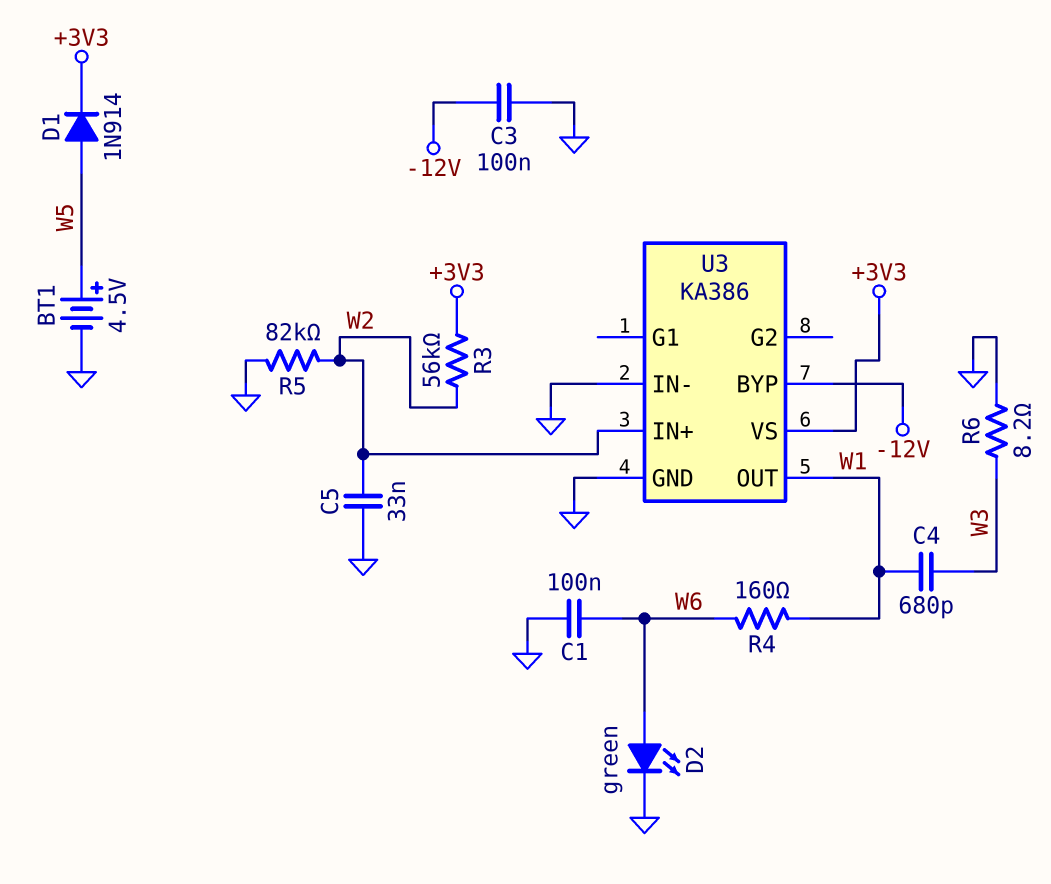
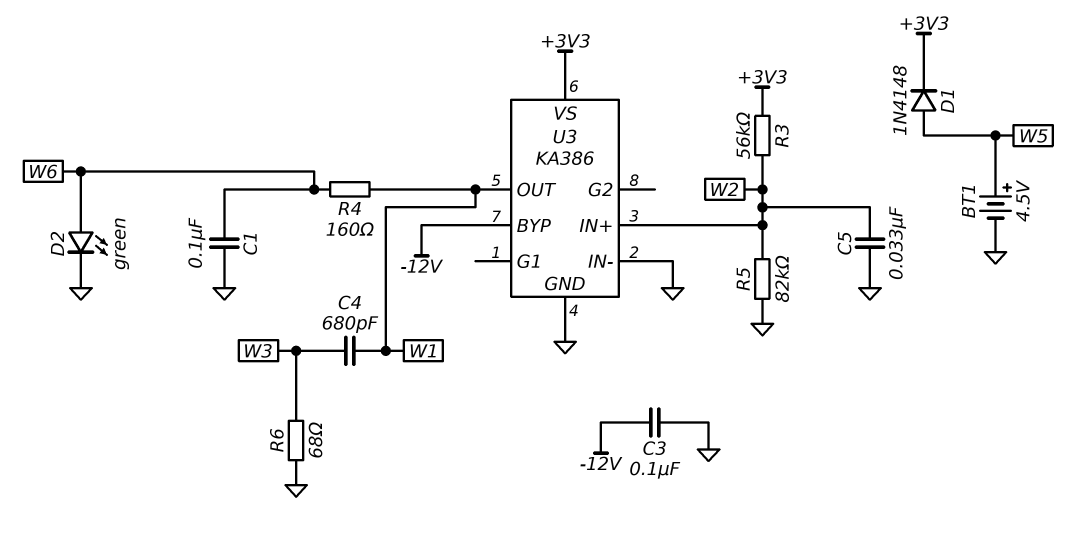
D1: diode 1N914 (A W5, K +3V3) -> diode 1N4148 (A W5, K +3V3)
R6: 8.2 (GND, W3) -> 68 (GND, W3)

